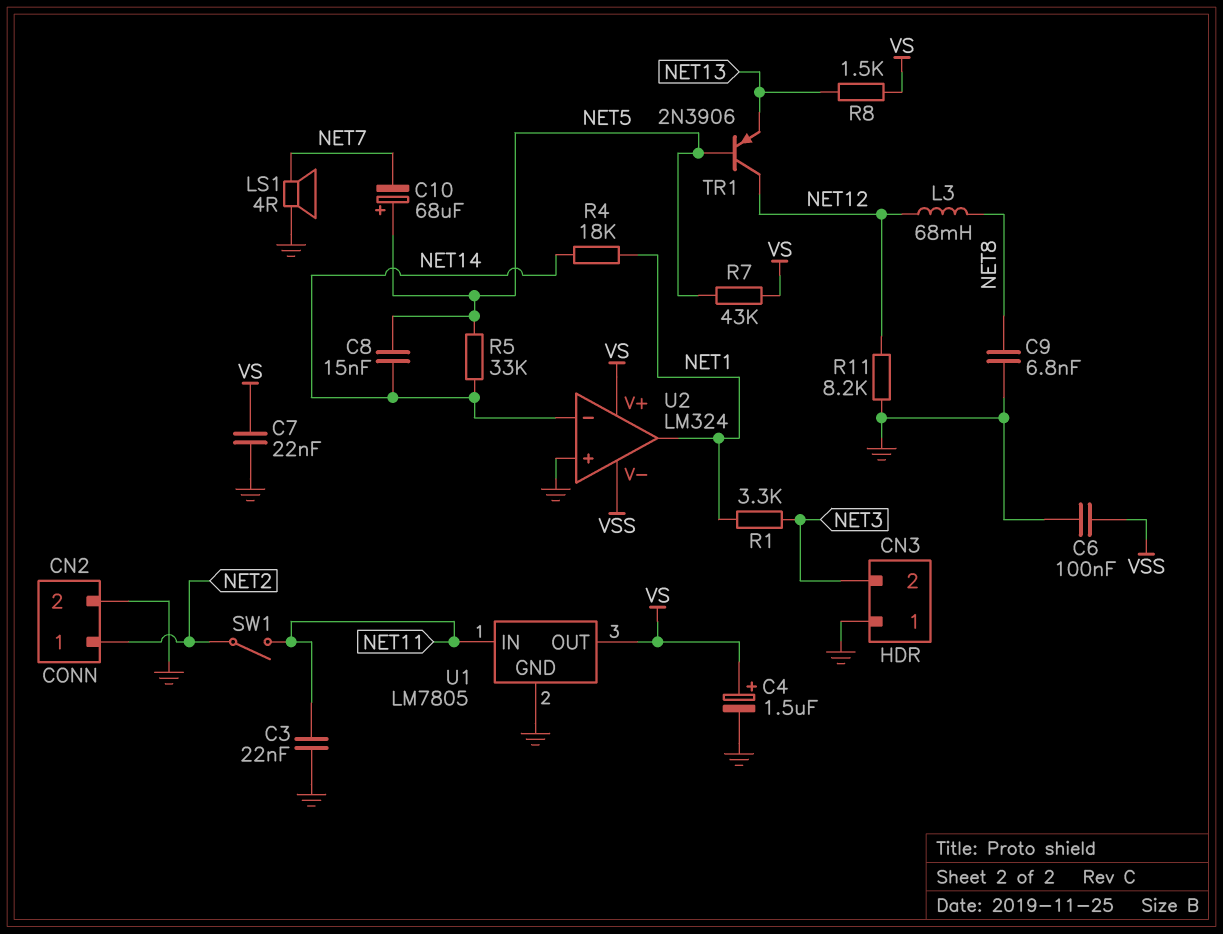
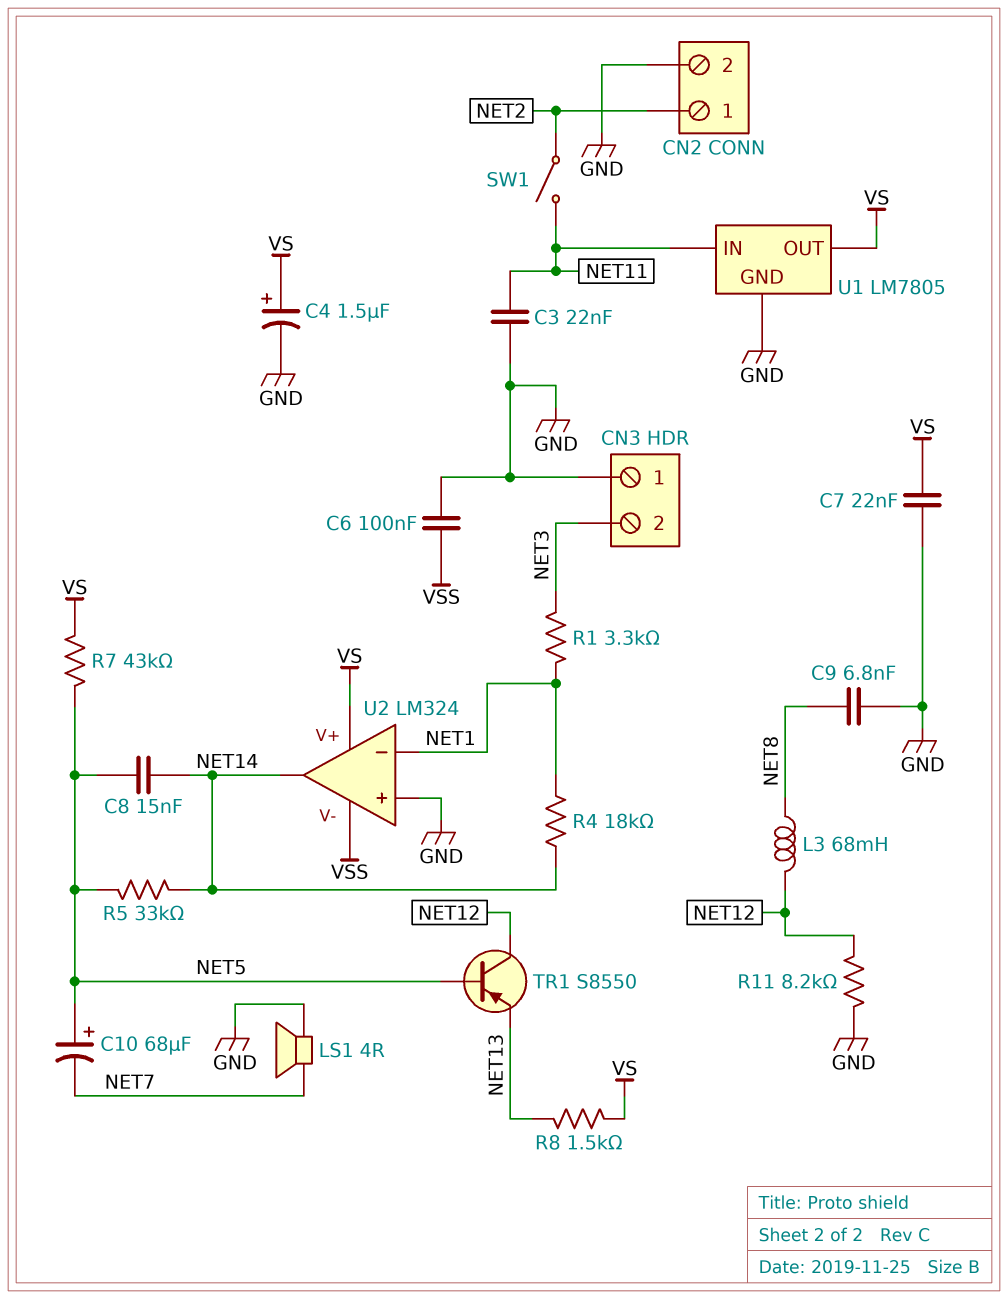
TR1: PNP 2N3906 (B NET5, C NET12, E NET13) -> PNP S8550 (B NET5, C NET12, E NET13)
U2 pin in-: NET14 -> NET1
U2 pin out: NET1 -> NET14

